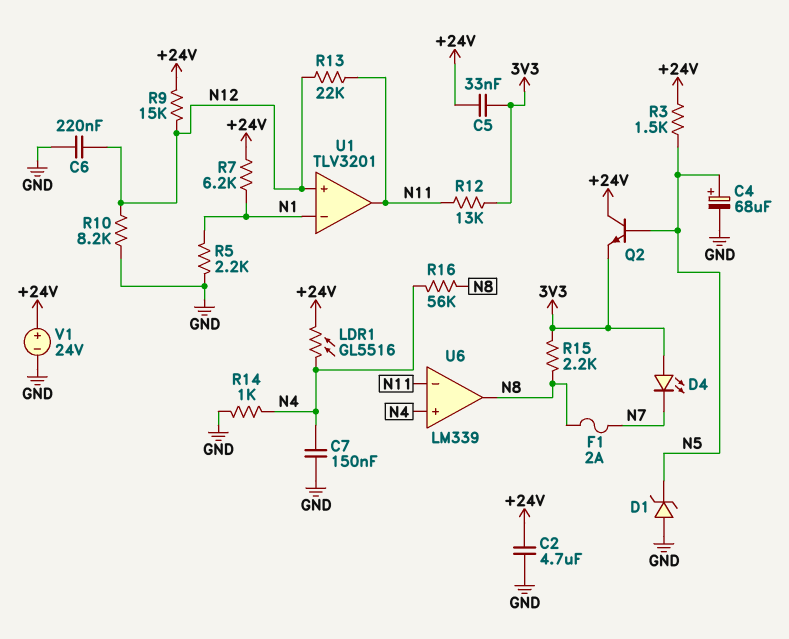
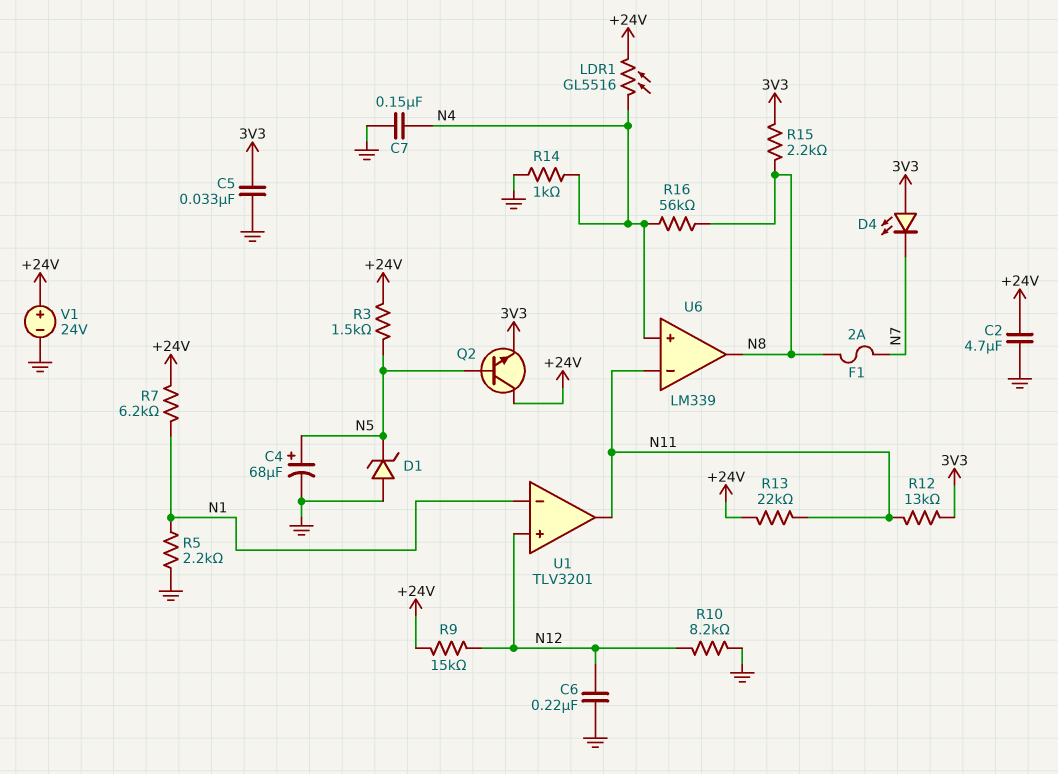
C5: 33nF (+24V, 3V3) -> 33nF (3V3, GND)
R13: 22k (N11, N12) -> 22k (+24V, N11)

